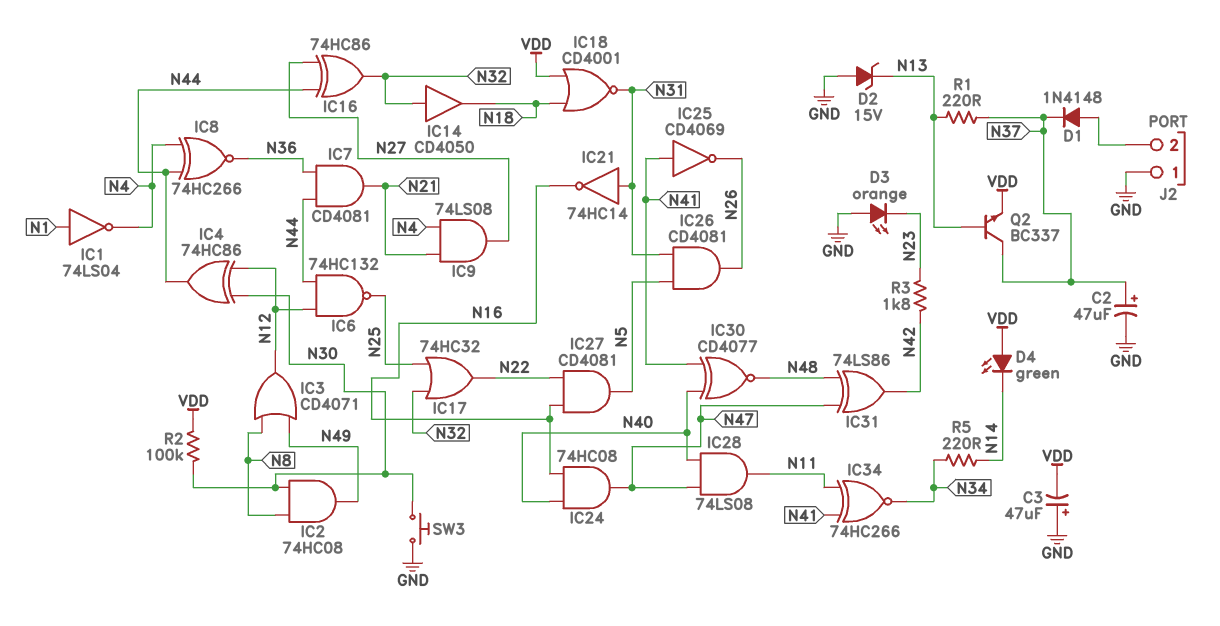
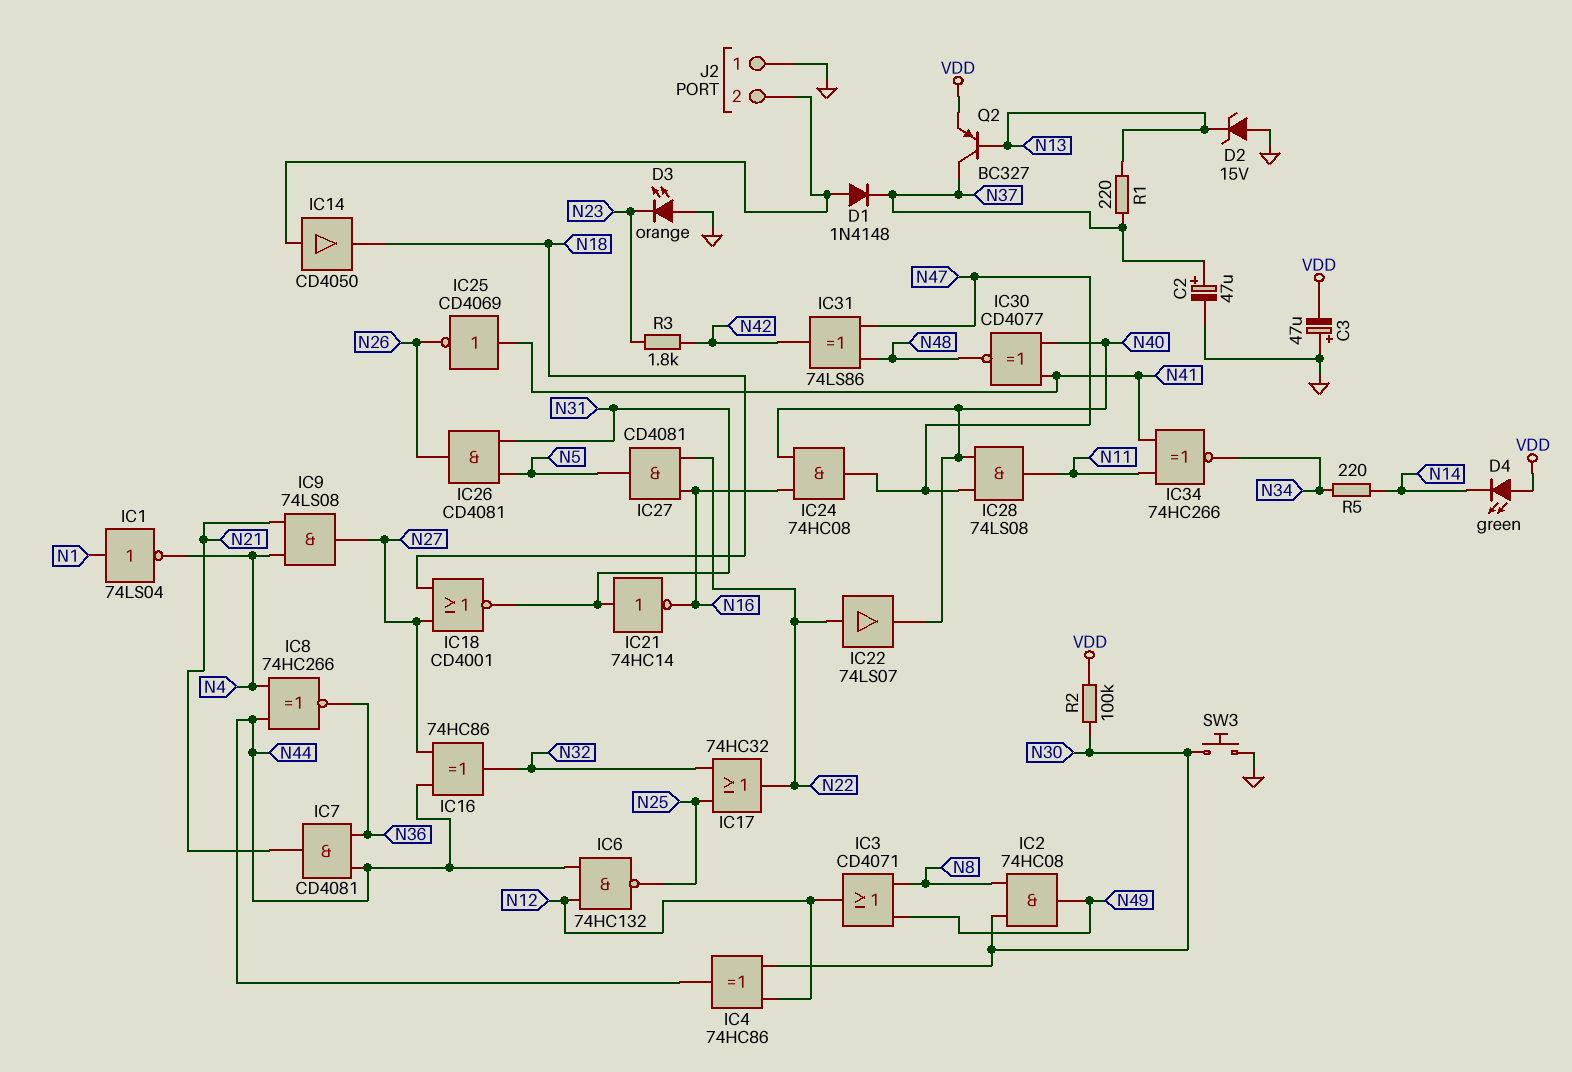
IC14: buffer CD4050 (in N32, out N18) -> buffer CD4050 (in J2/2, out N18)
IC18: NOR CD4001 (in N18, in VDD, out N31) -> NOR CD4001 (in N18, in N27, out N31)
IC22: none -> buffer 74LS07 (in N22, out N40)
Q2: NPN BC337 (B N13, C N37, E VDD) -> PNP BC327 (B N13, C N37, E VDD)

